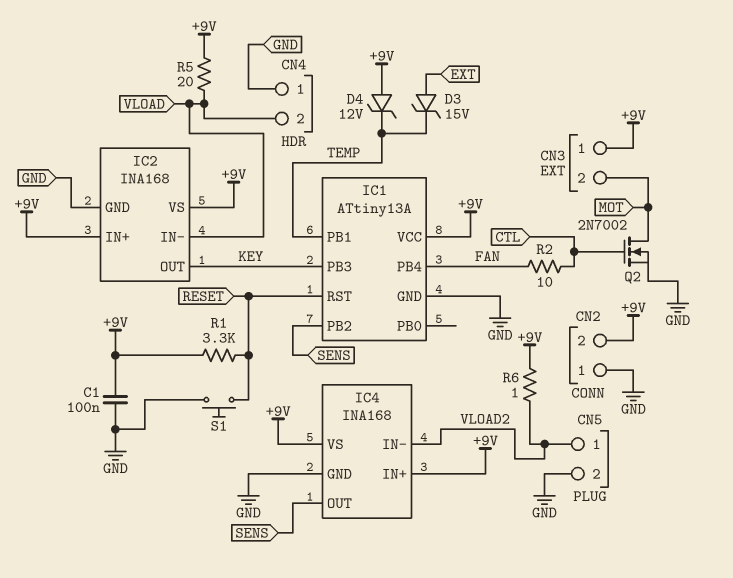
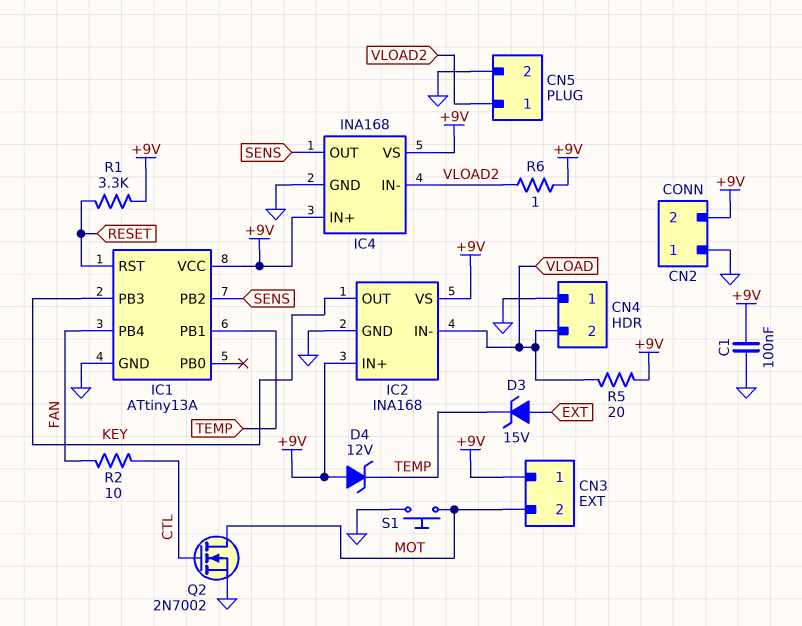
S1: button (GND, RESET) -> button (GND, MOT)

